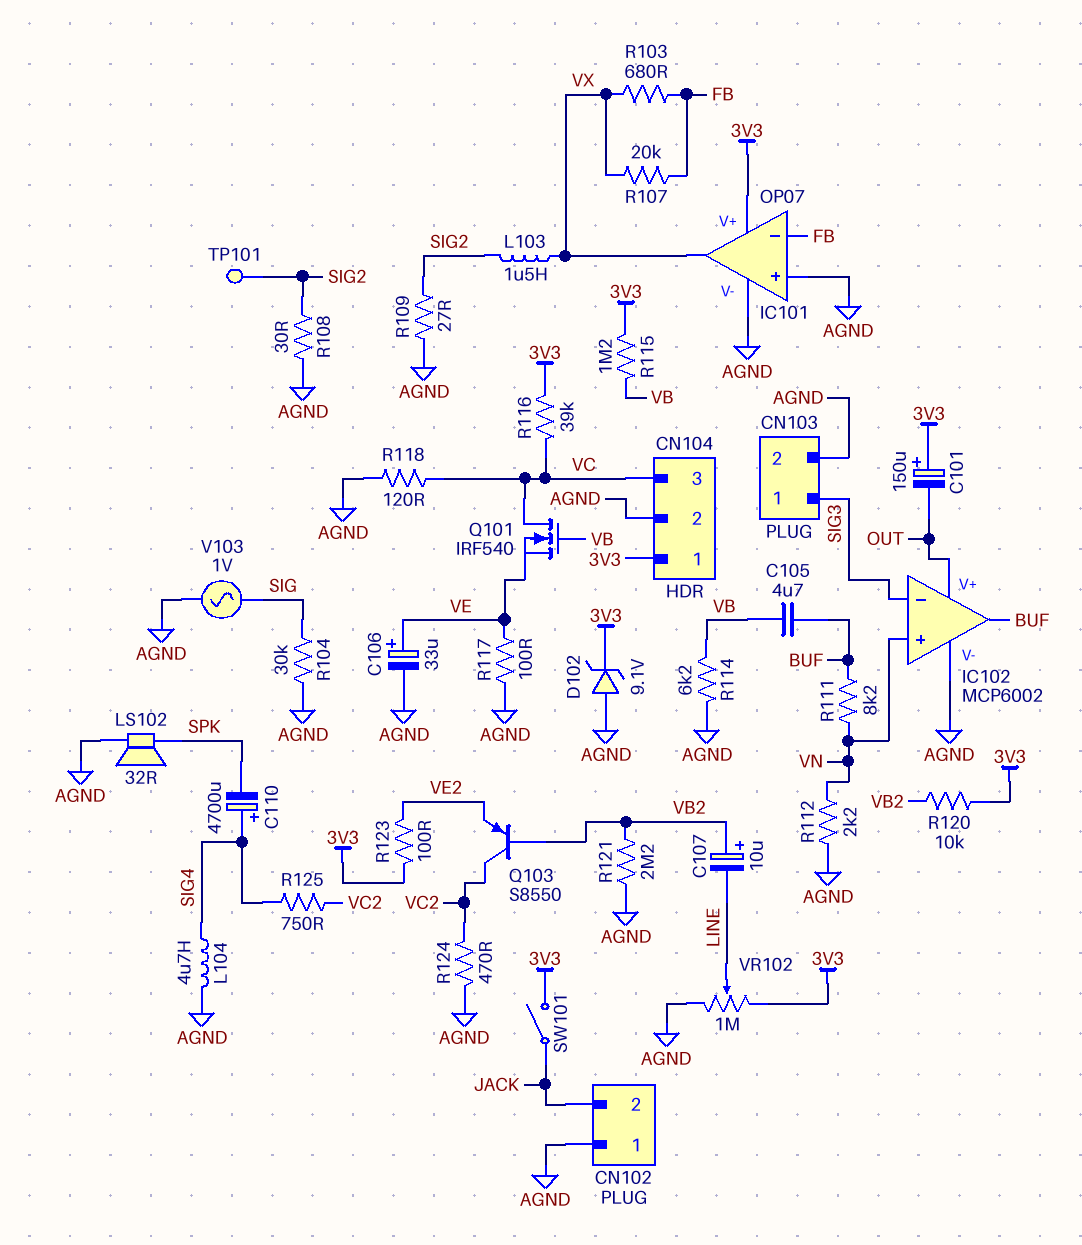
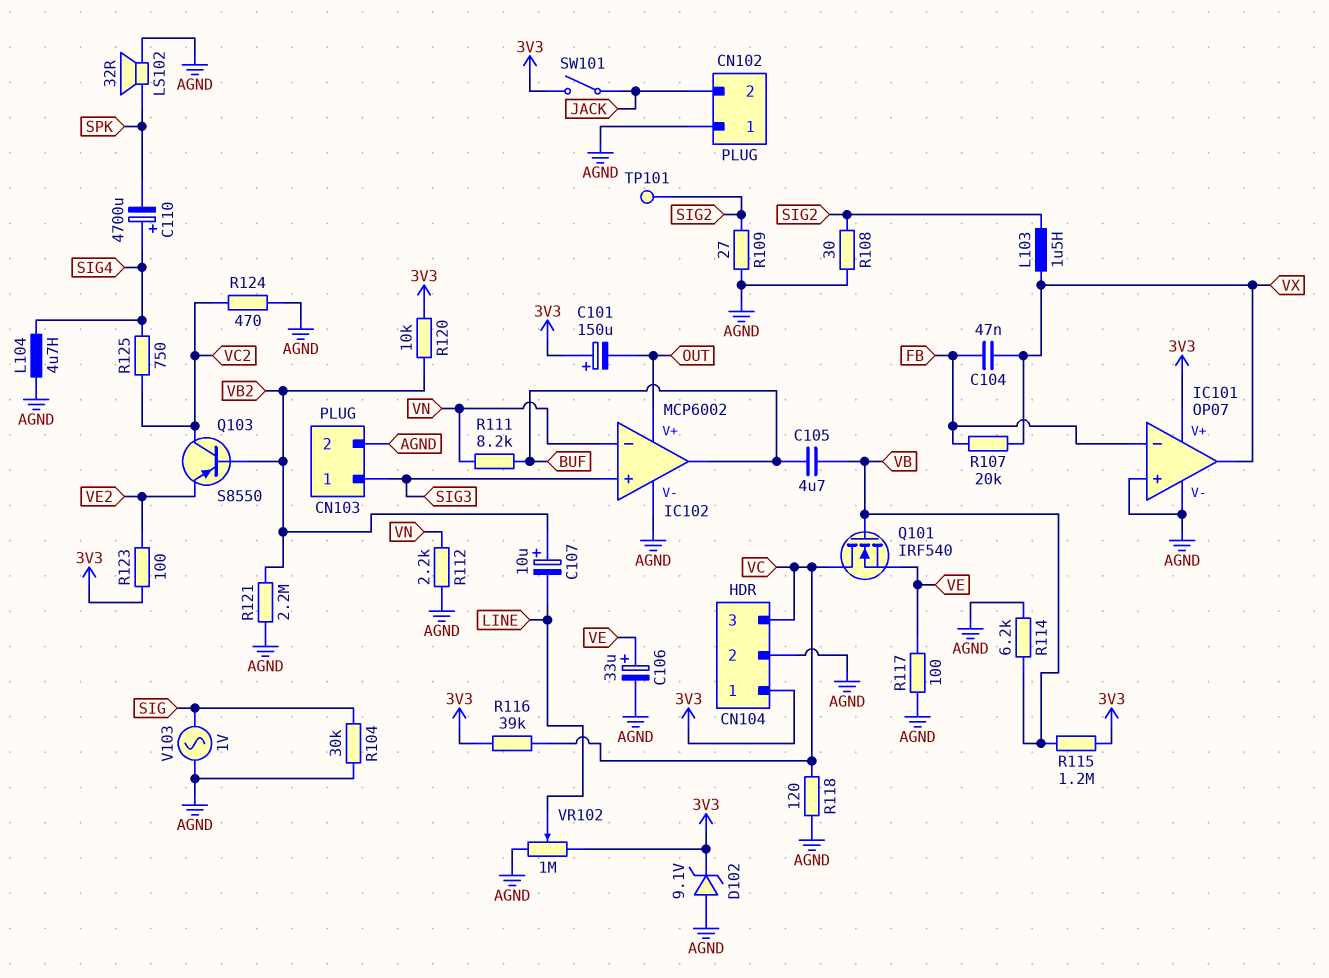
C104: none -> 47nF (FB, VX)
IC102 pin in+: VN -> SIG3
IC102 pin in-: SIG3 -> VN
R103: 680 (FB, VX) -> none

